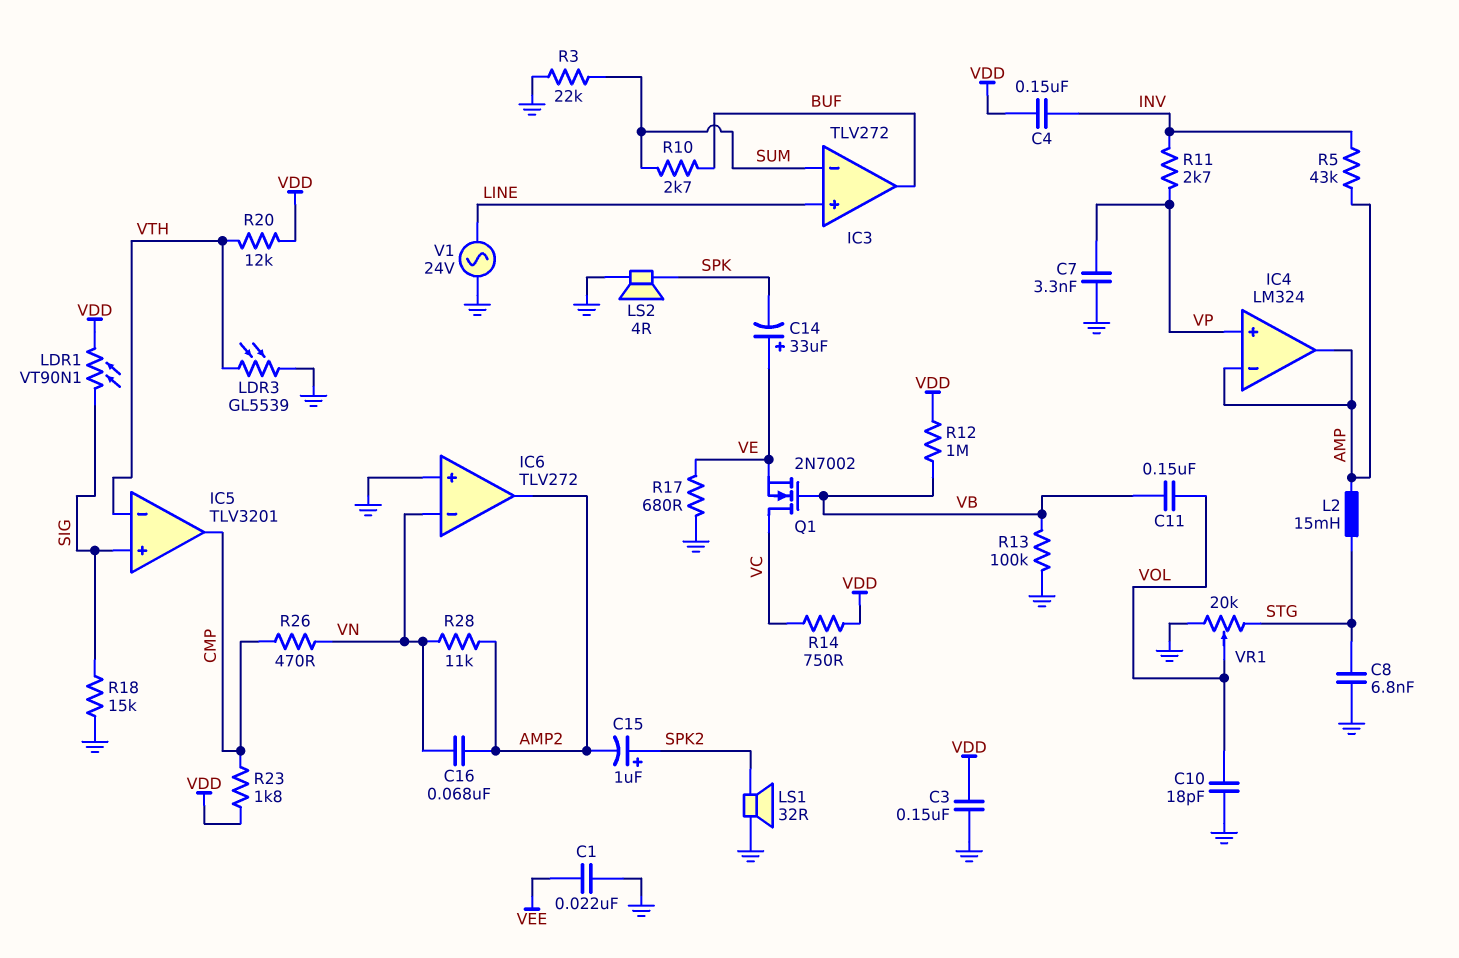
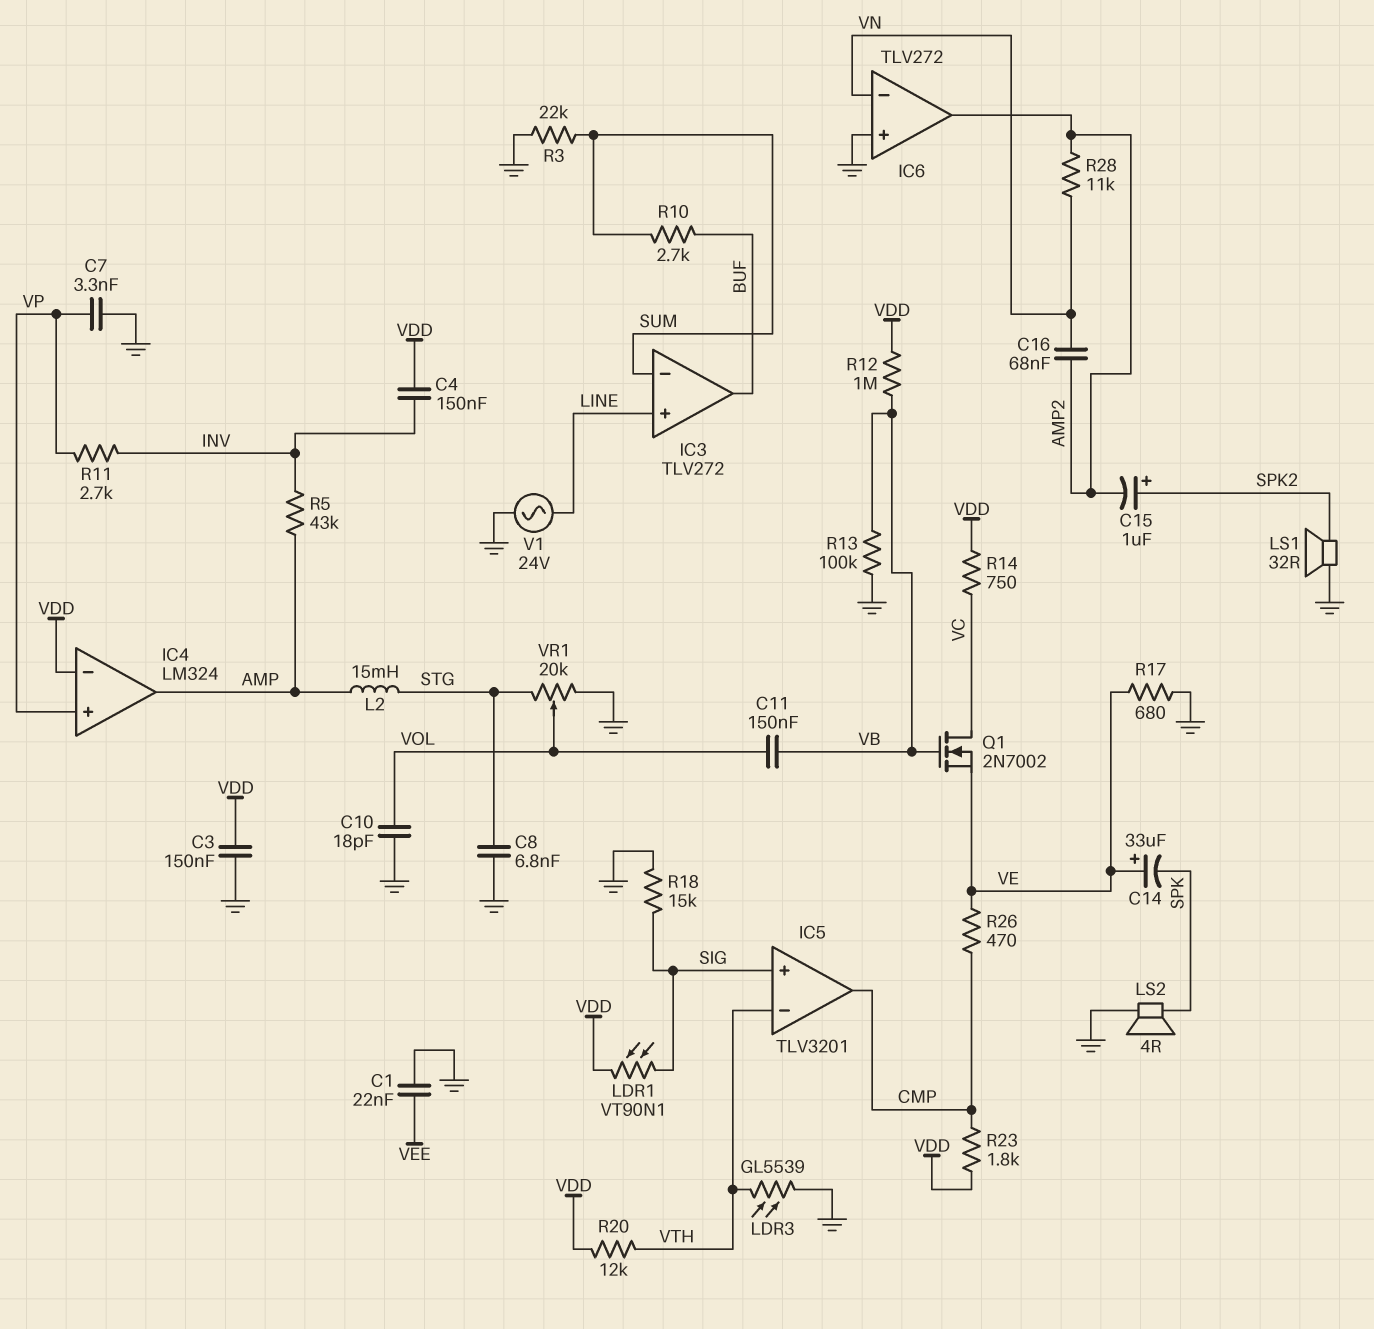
IC4 pin in-: AMP -> VDD
R26: 470 (CMP, VN) -> 470 (CMP, VE)

